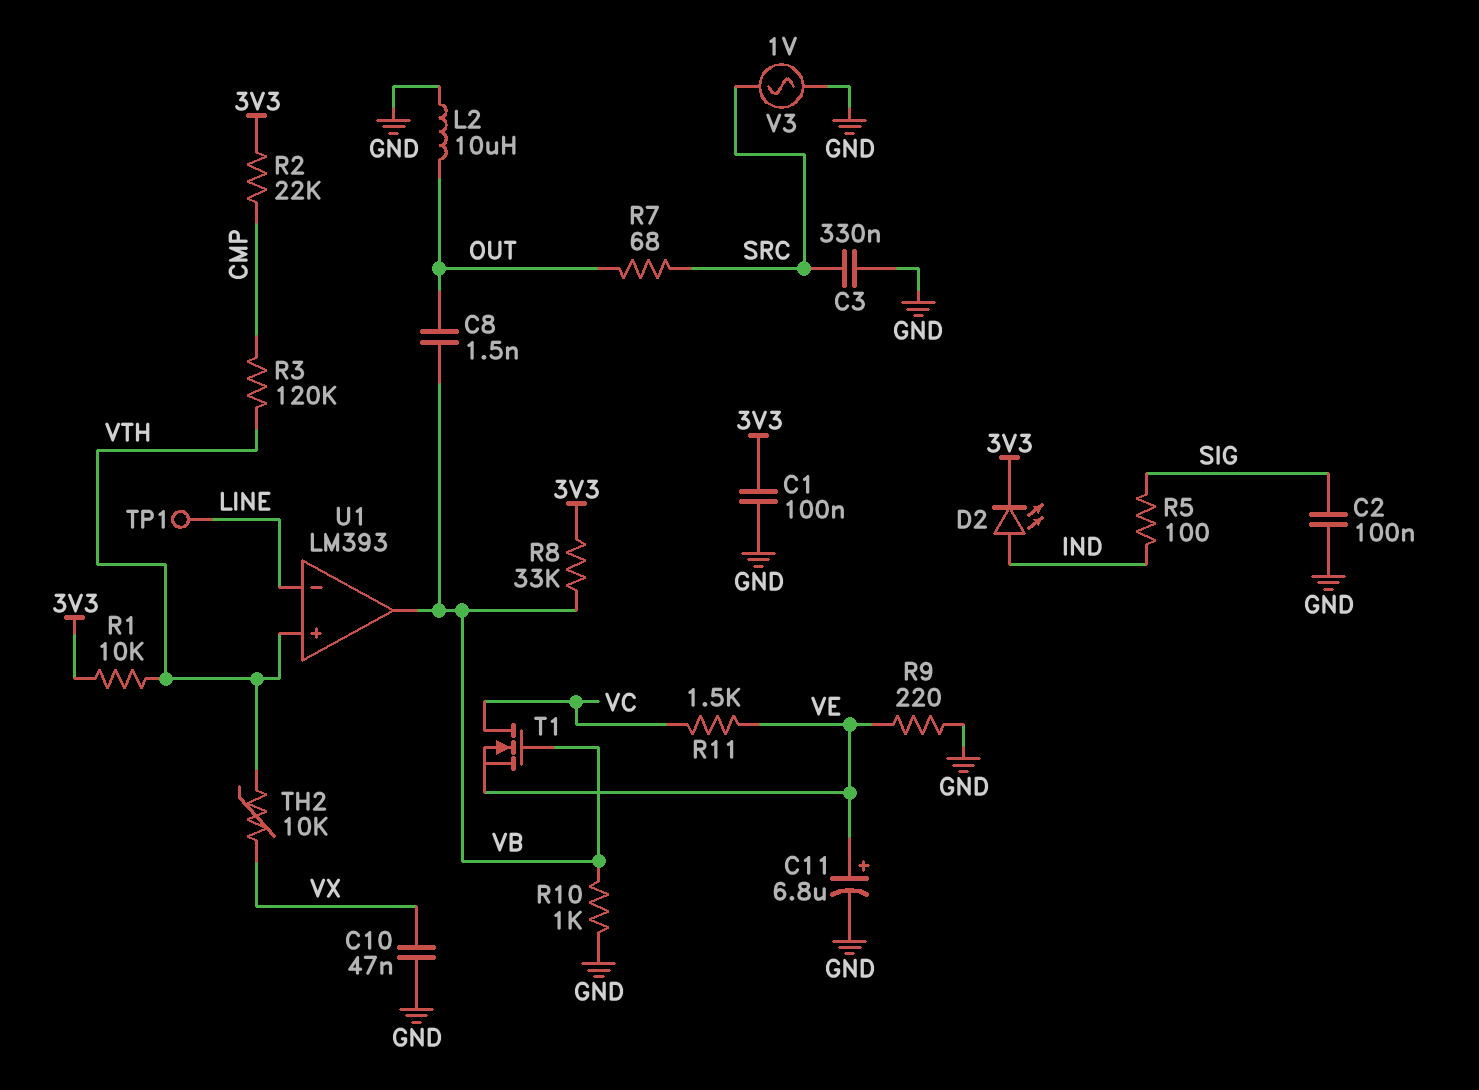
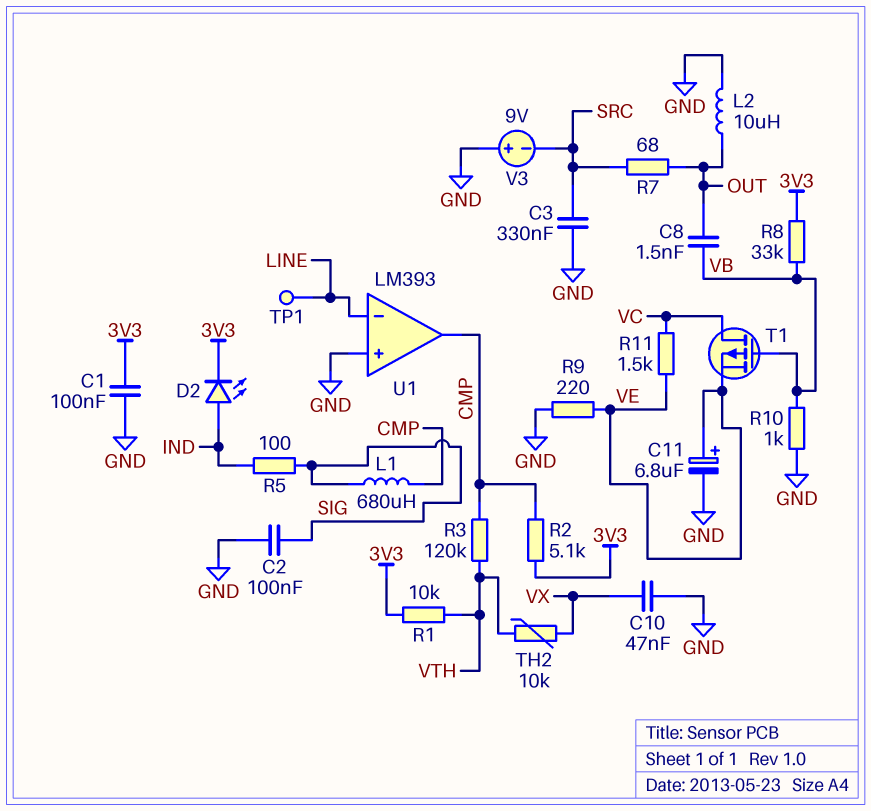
L1: none -> 680uH (CMP, SIG)
R2: 22k (3V3, CMP) -> 5.1k (3V3, CMP)
T1: NMOS (G VB, D VC, S VE) -> PMOS (G VB, D VC, S VE)
U1 pin in+: VTH -> GND
U1 pin out: VB -> CMP
V3: AC 1V (GND, SRC) -> 9V (plus GND, minus SRC)

